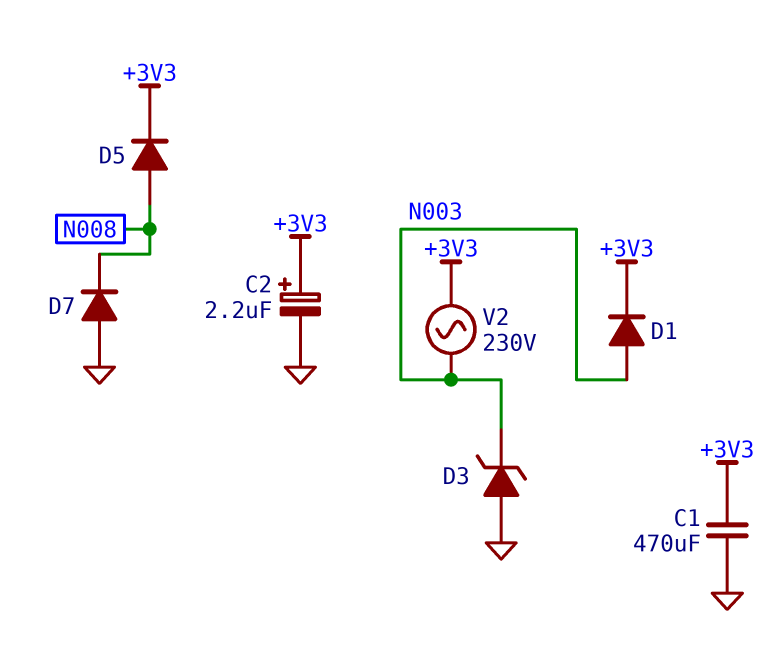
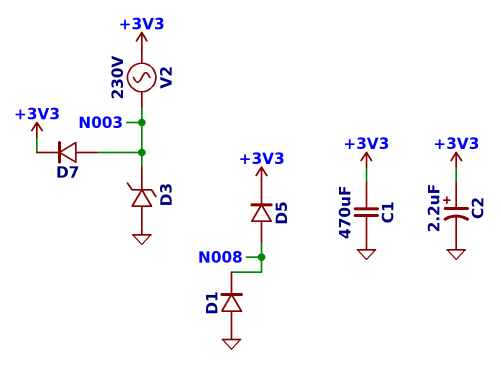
D1: diode (A N003, K +3V3) -> diode (A GND, K N008)
D7: diode (A GND, K N008) -> diode (A N003, K +3V3)

